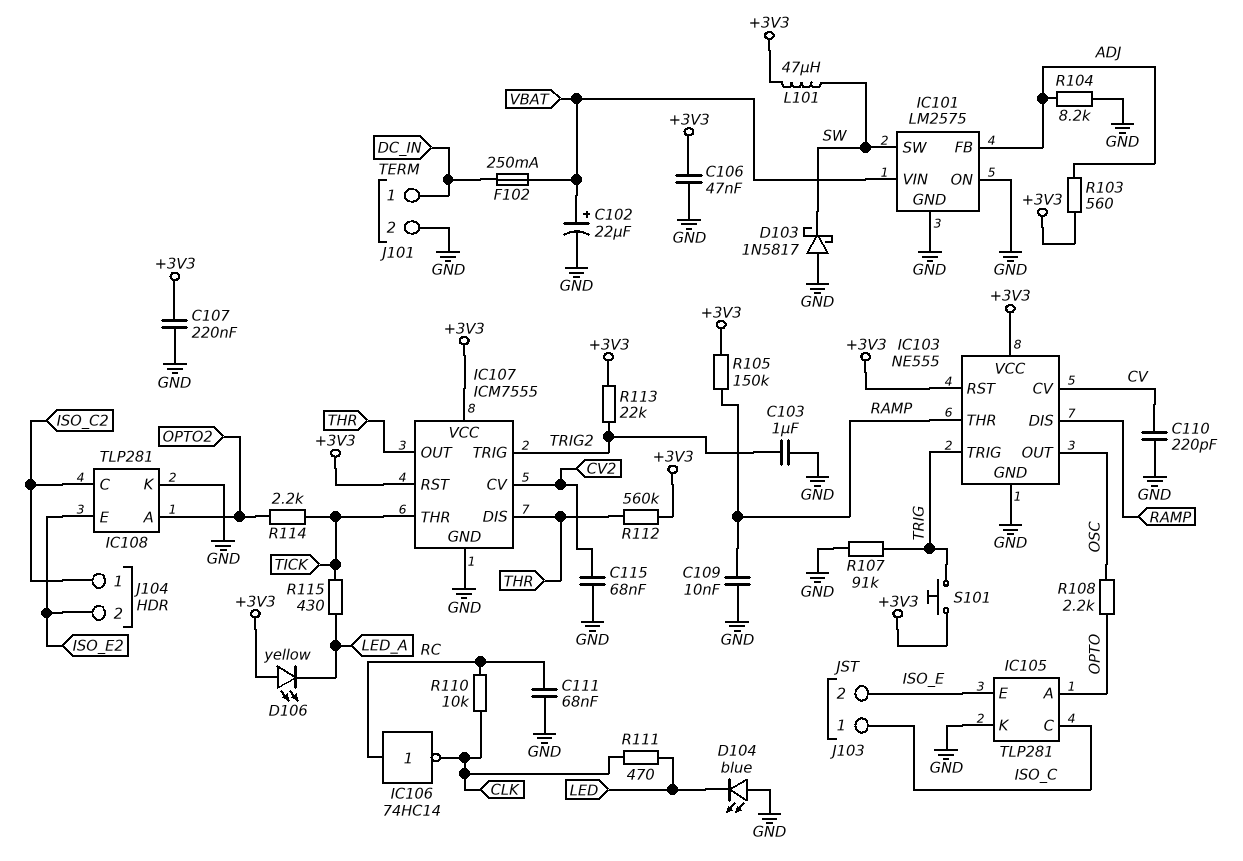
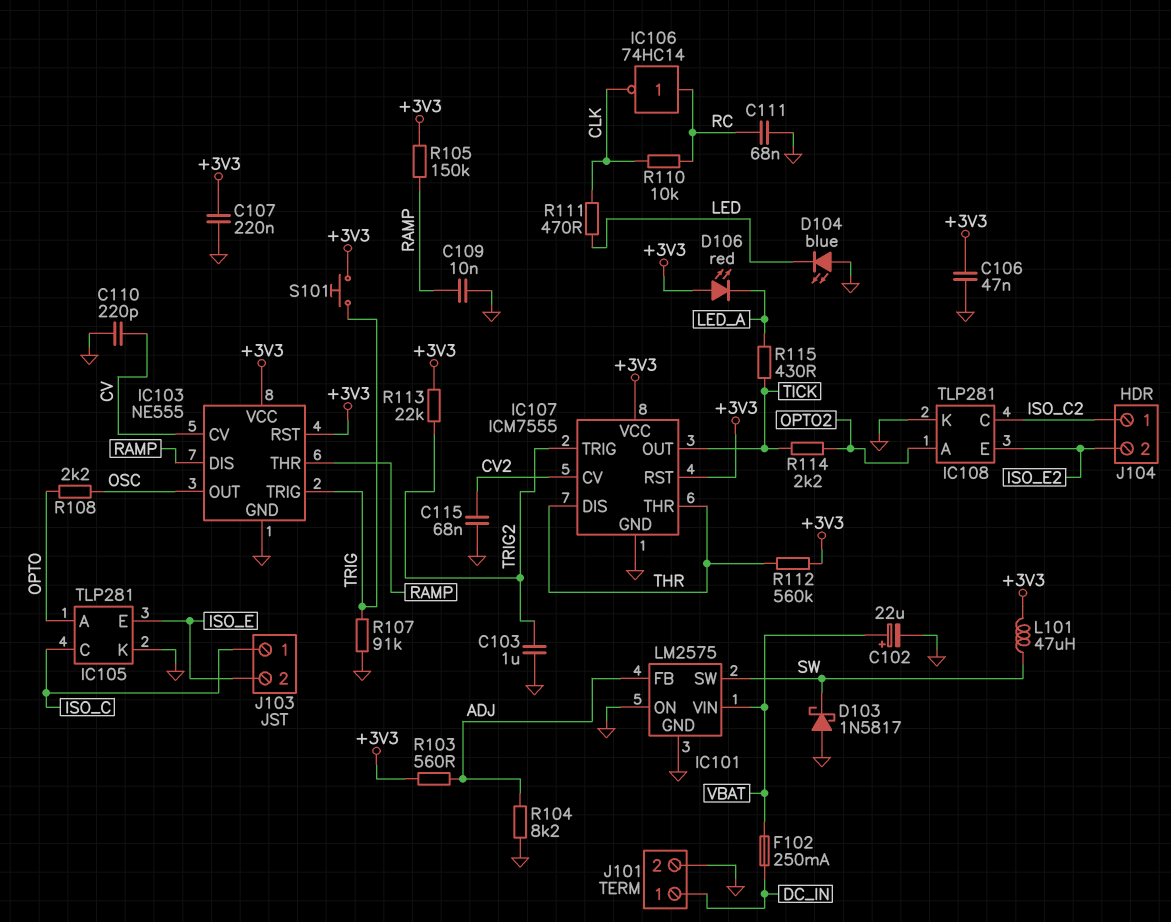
D106: LED yellow (A +3V3, K LED_A) -> LED red (A +3V3, K LED_A)
IC107 pin OUT: THR -> TICK
IC107 pin THR: TICK -> THR

